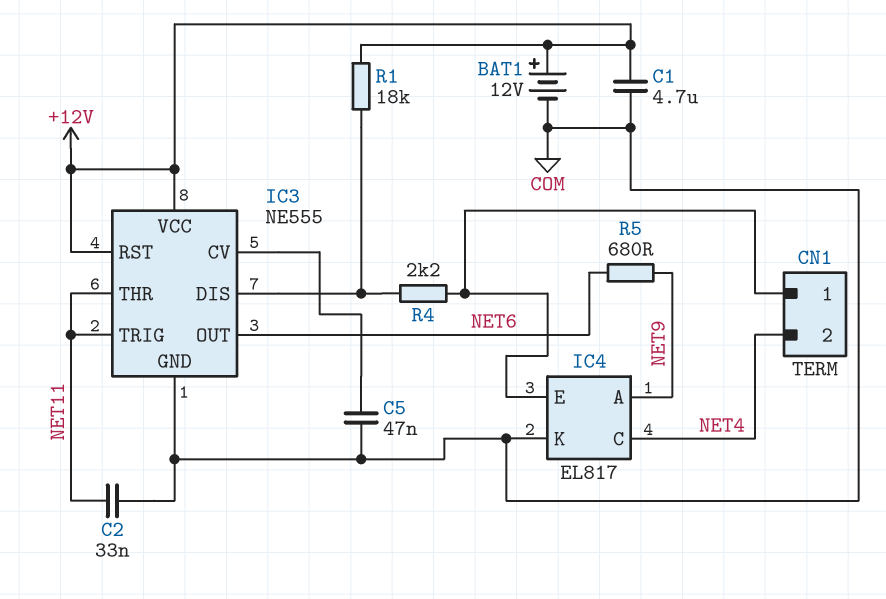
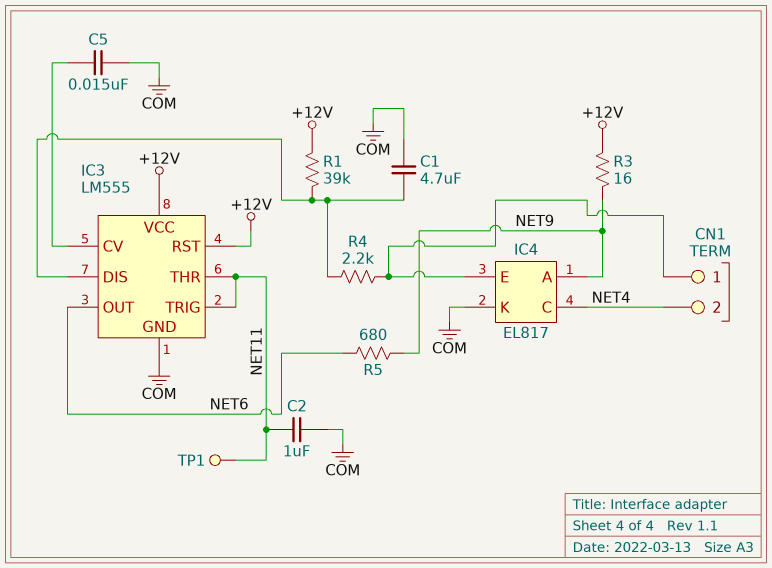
BAT1: 12V (plus +12V, minus COM) -> none
C1: 4.7uF (+12V, COM) -> 4.7uF (COM, IC3/DIS)
C2: 33nF (COM, NET11) -> 1uF (COM, NET11)
C5: 47nF (COM, IC3/CV) -> 15nF (COM, IC3/CV)
IC3: NE555 -> LM555
R1: 18k (+12V, IC3/DIS) -> 39k (+12V, IC3/DIS)
R3: none -> 16 (+12V, NET9)
TP1: none -> test point (NET11)

